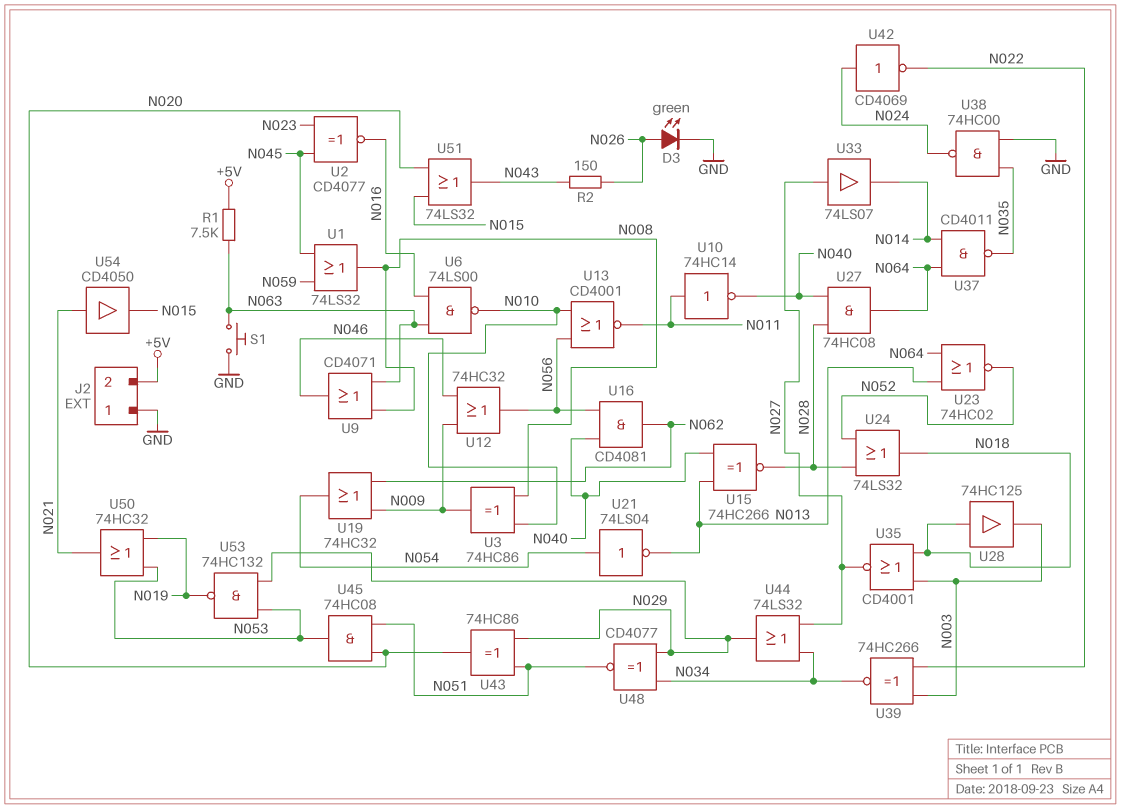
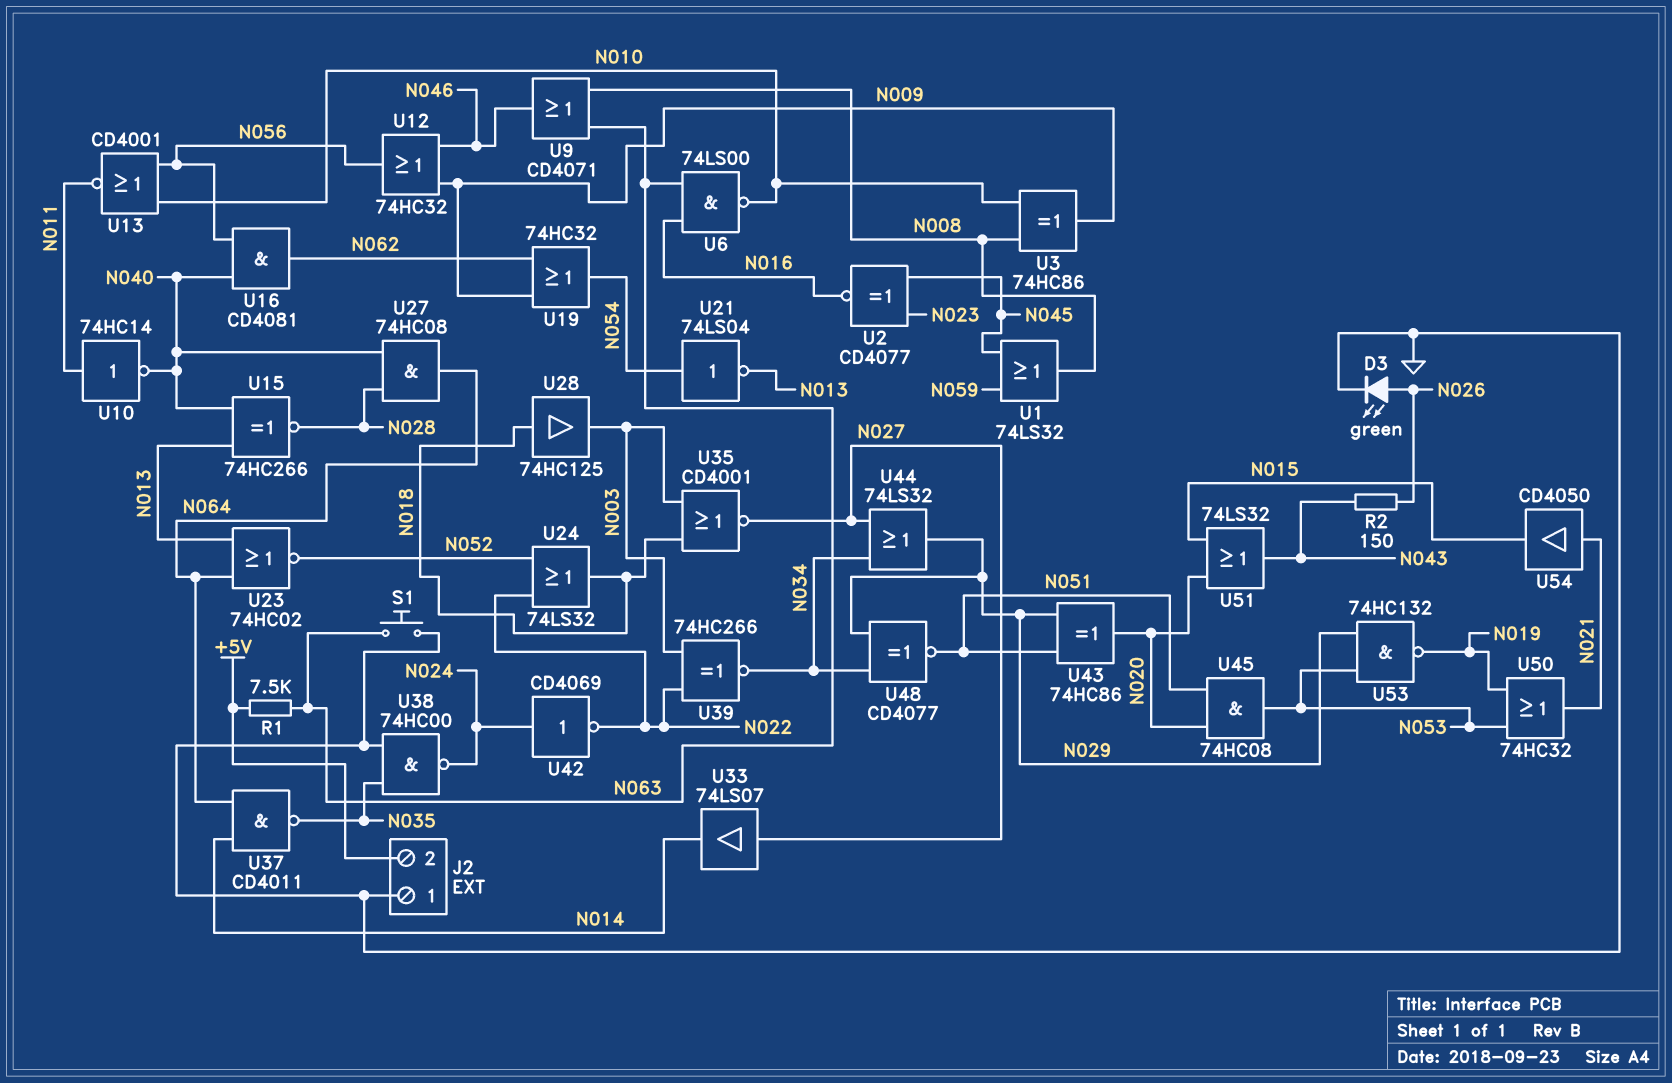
U24: OR 74LS32 (in N028, in N052, out N018) -> OR 74LS32 (in N022, in N052, out N018)

